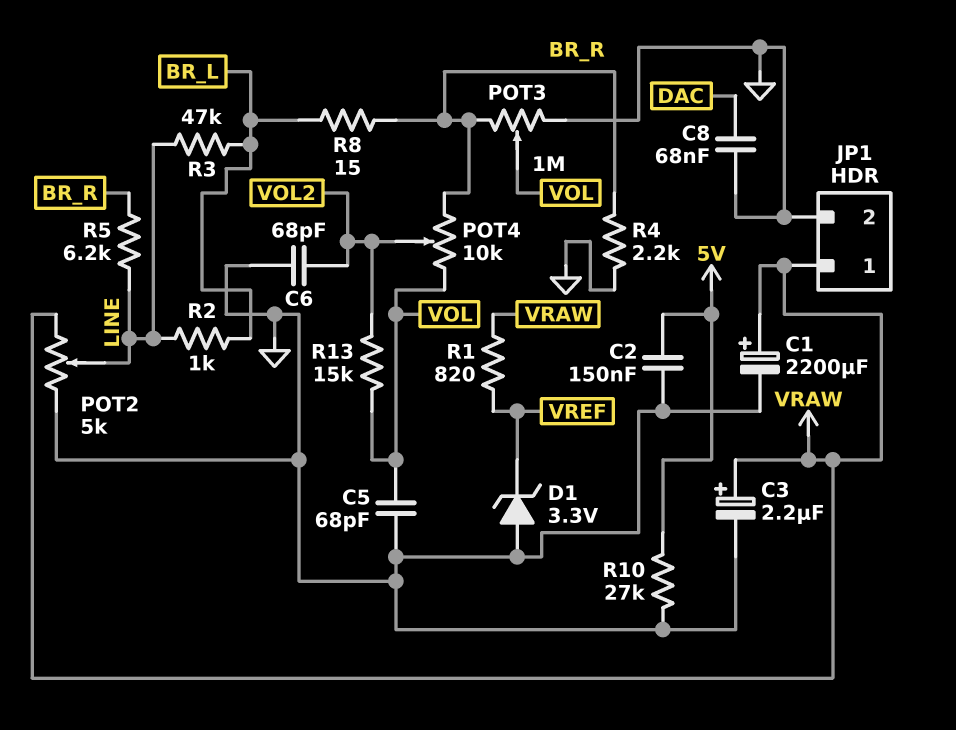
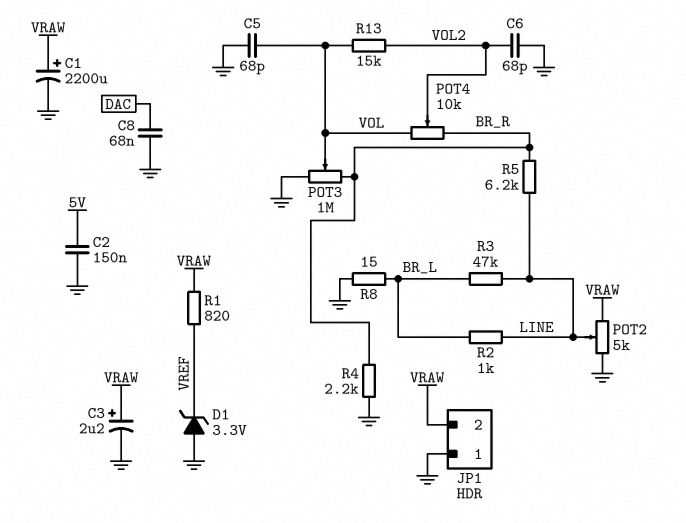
JP1 pin 1: VRAW -> GND
JP1 pin 2: GND -> VRAW
R8: 15 (BR_L, BR_R) -> 15 (BR_L, GND)
R10: 27k (5V, GND) -> none

